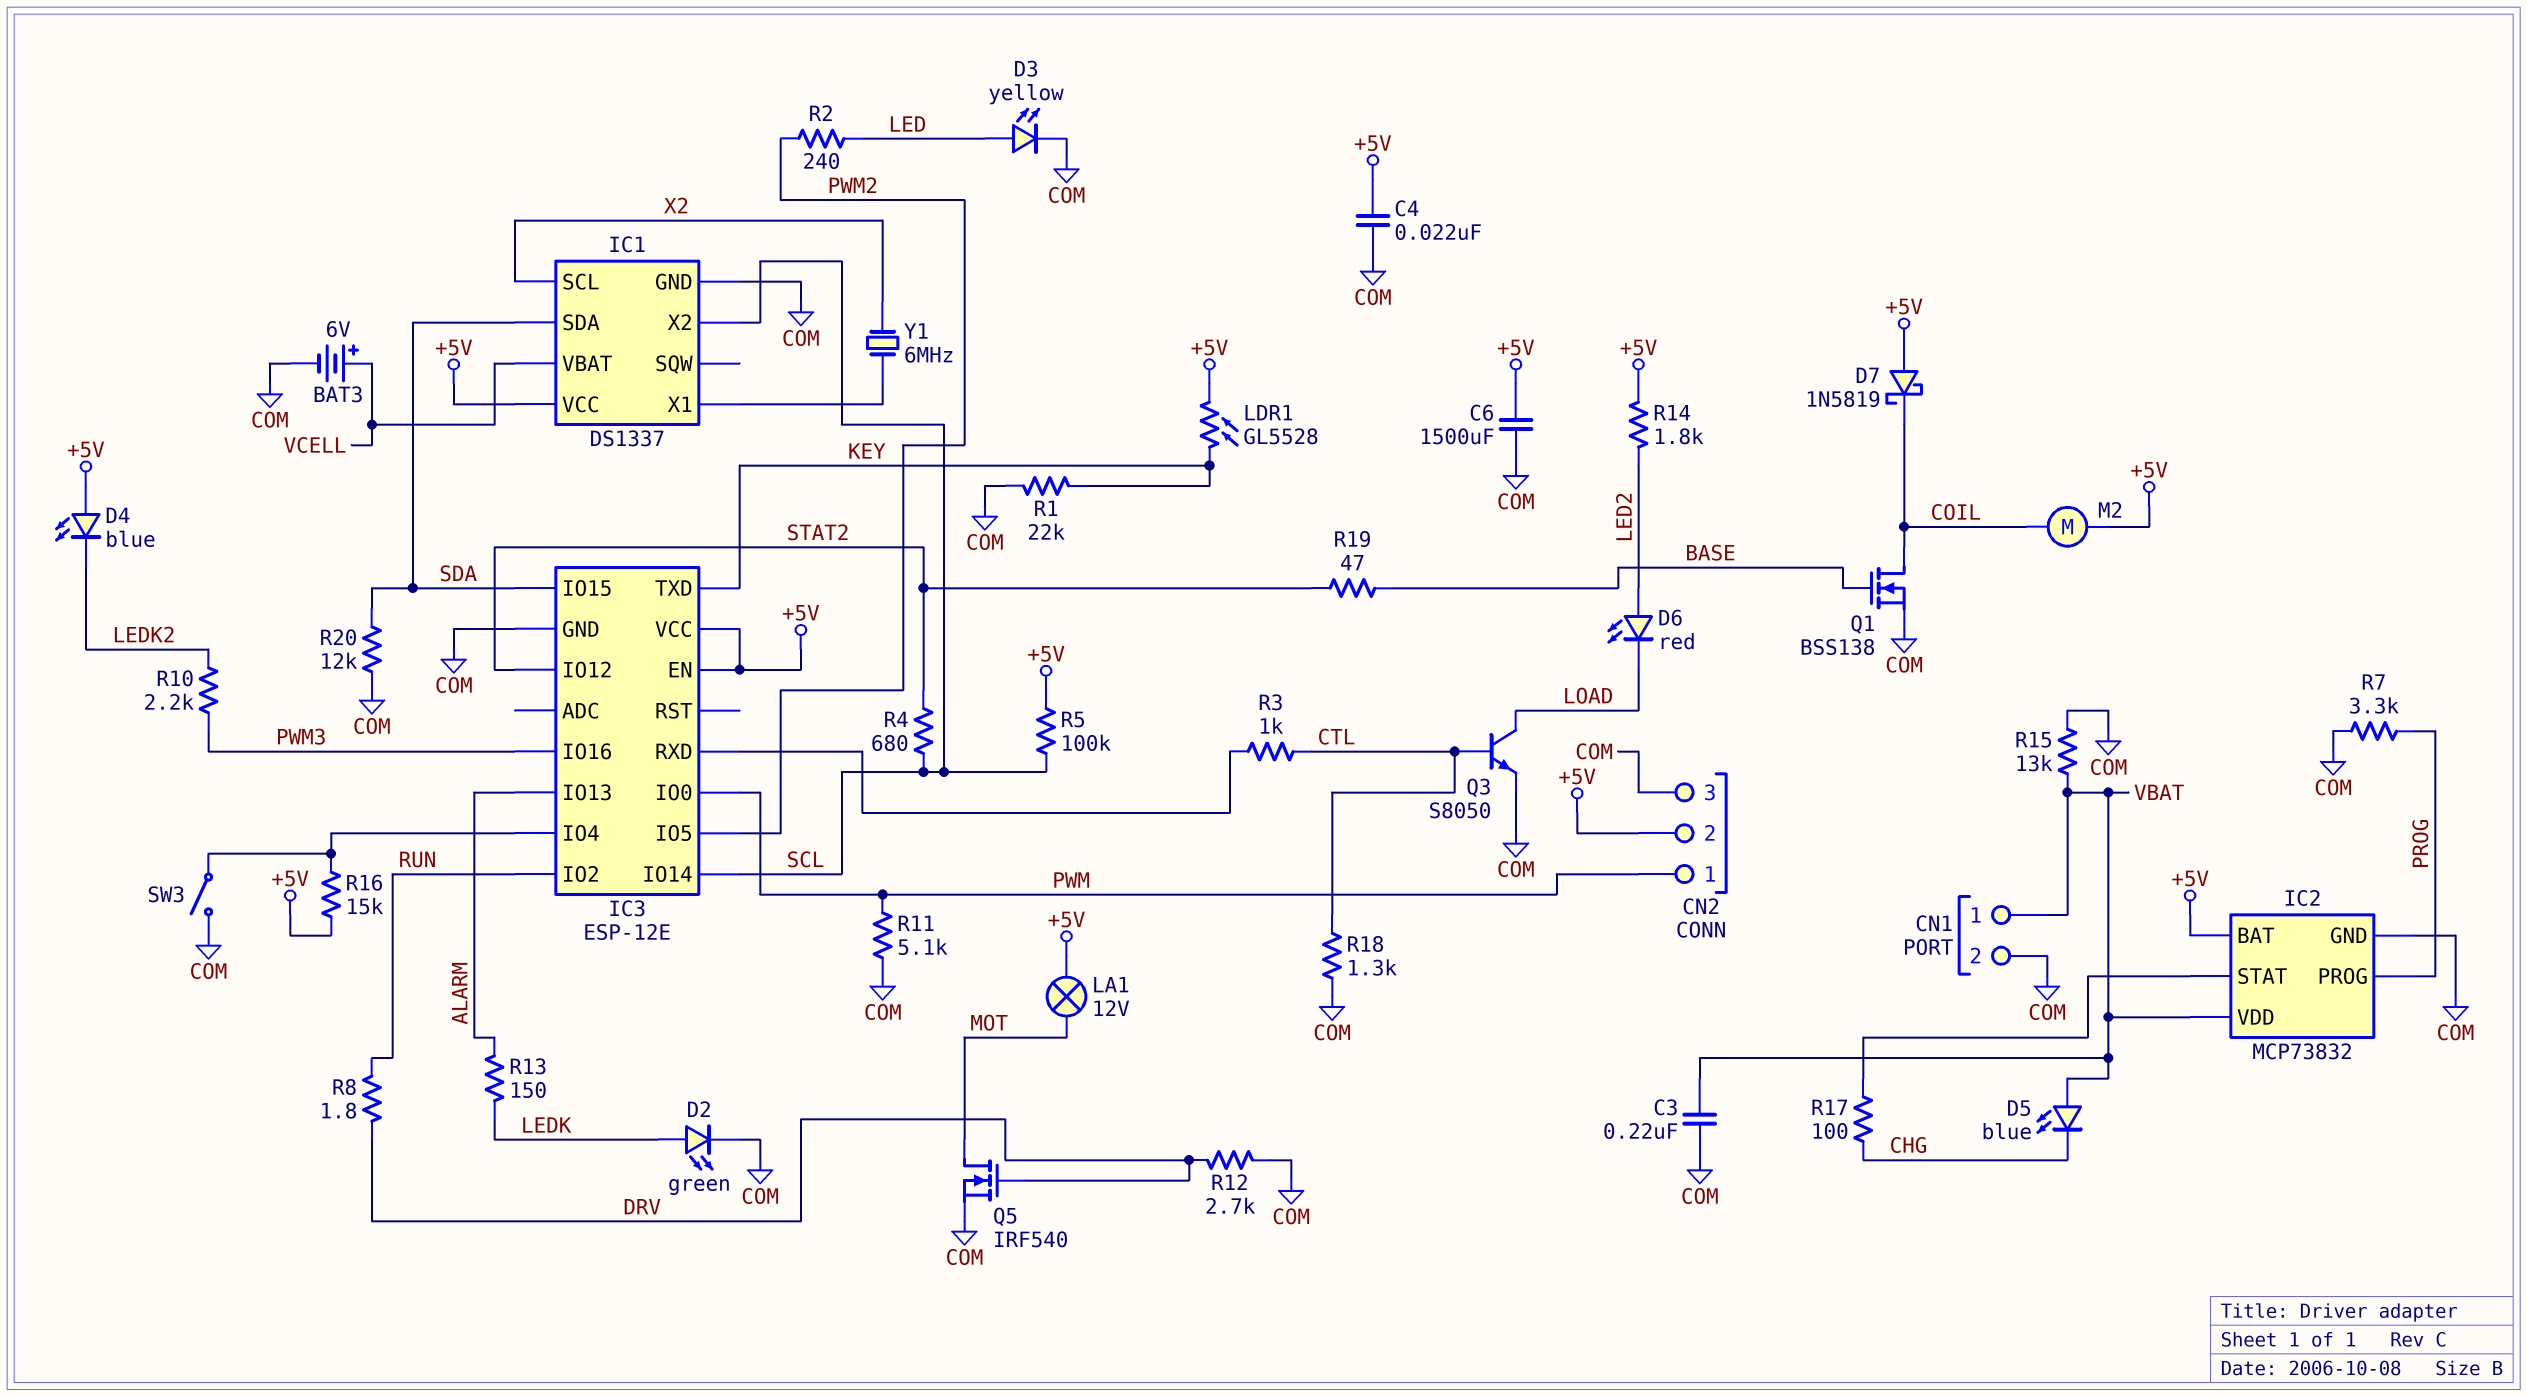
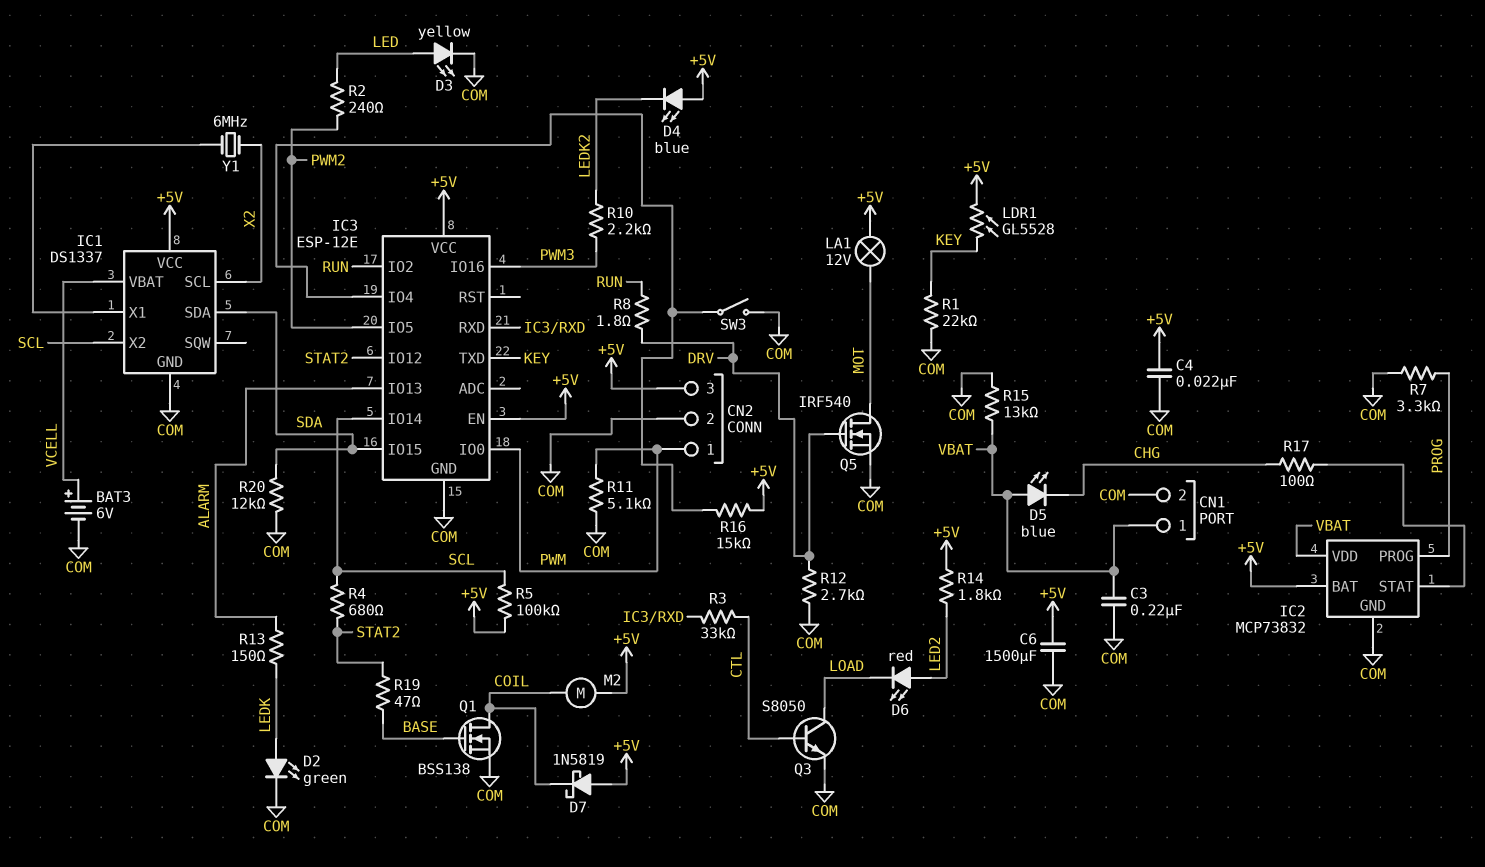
CN2 pin 2: +5V -> COM
CN2 pin 3: COM -> +5V
R3: 1k (CTL, IC3/RXD) -> 33k (CTL, IC3/RXD)
R18: 1.3k (COM, CTL) -> none

